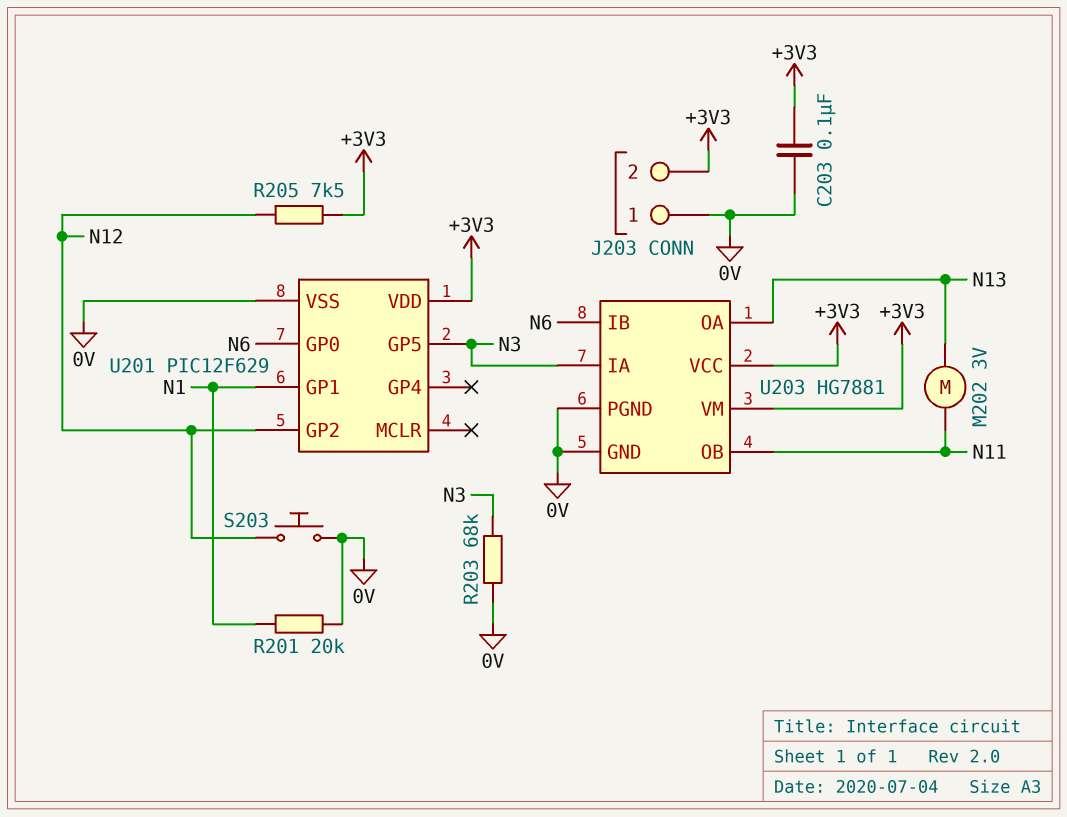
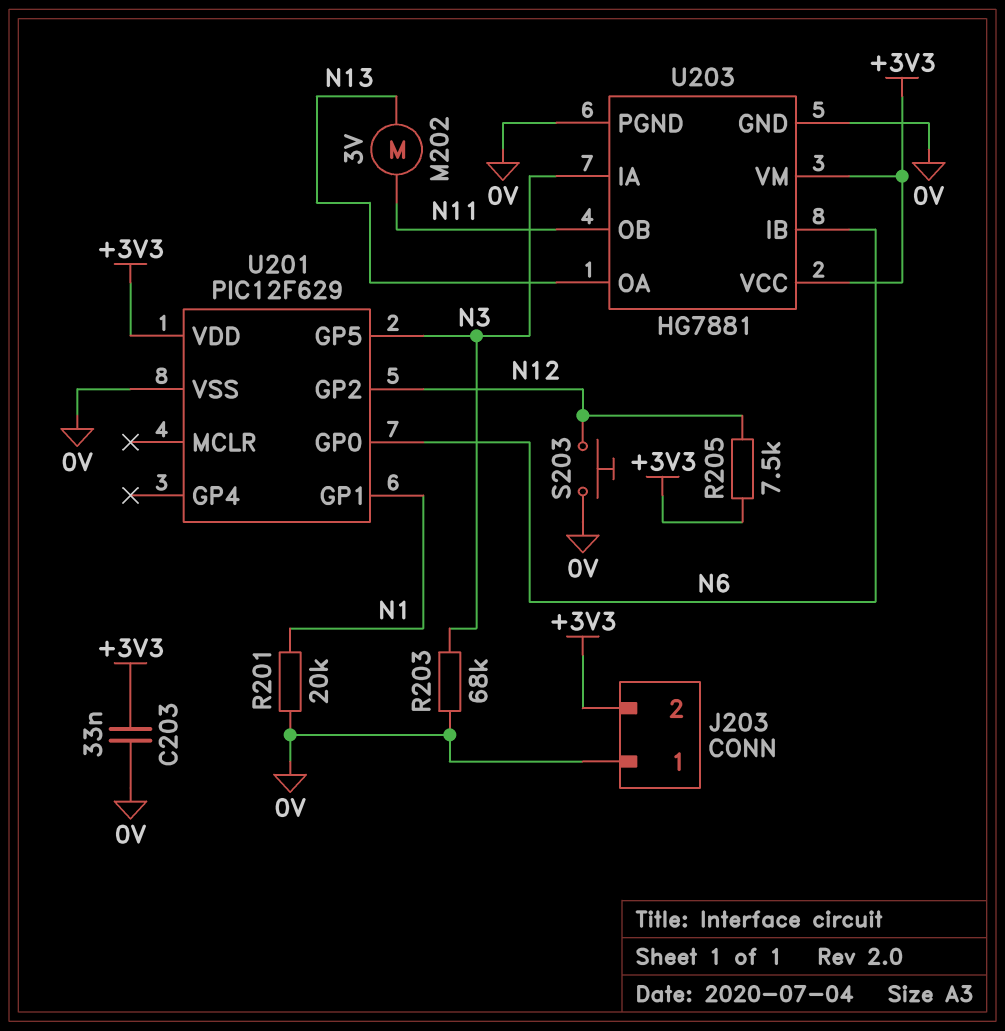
C203: 100nF (+3V3, 0V) -> 33nF (+3V3, 0V)

